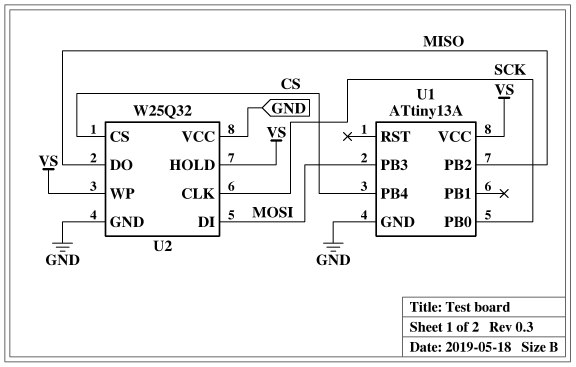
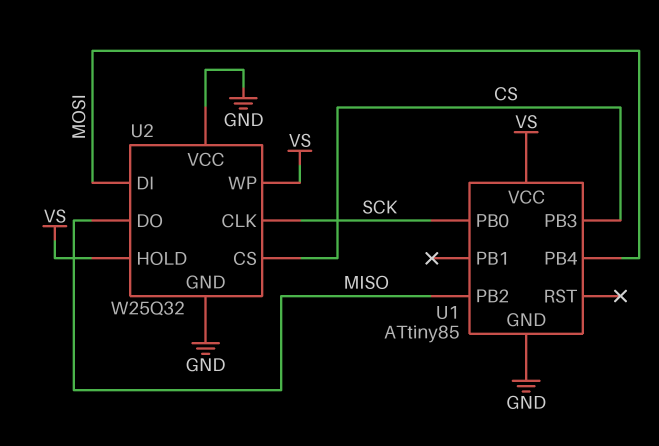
U1: ATtiny13A -> ATtiny85
U1 pin PB3: MOSI -> CS
U1 pin PB4: CS -> MOSI

